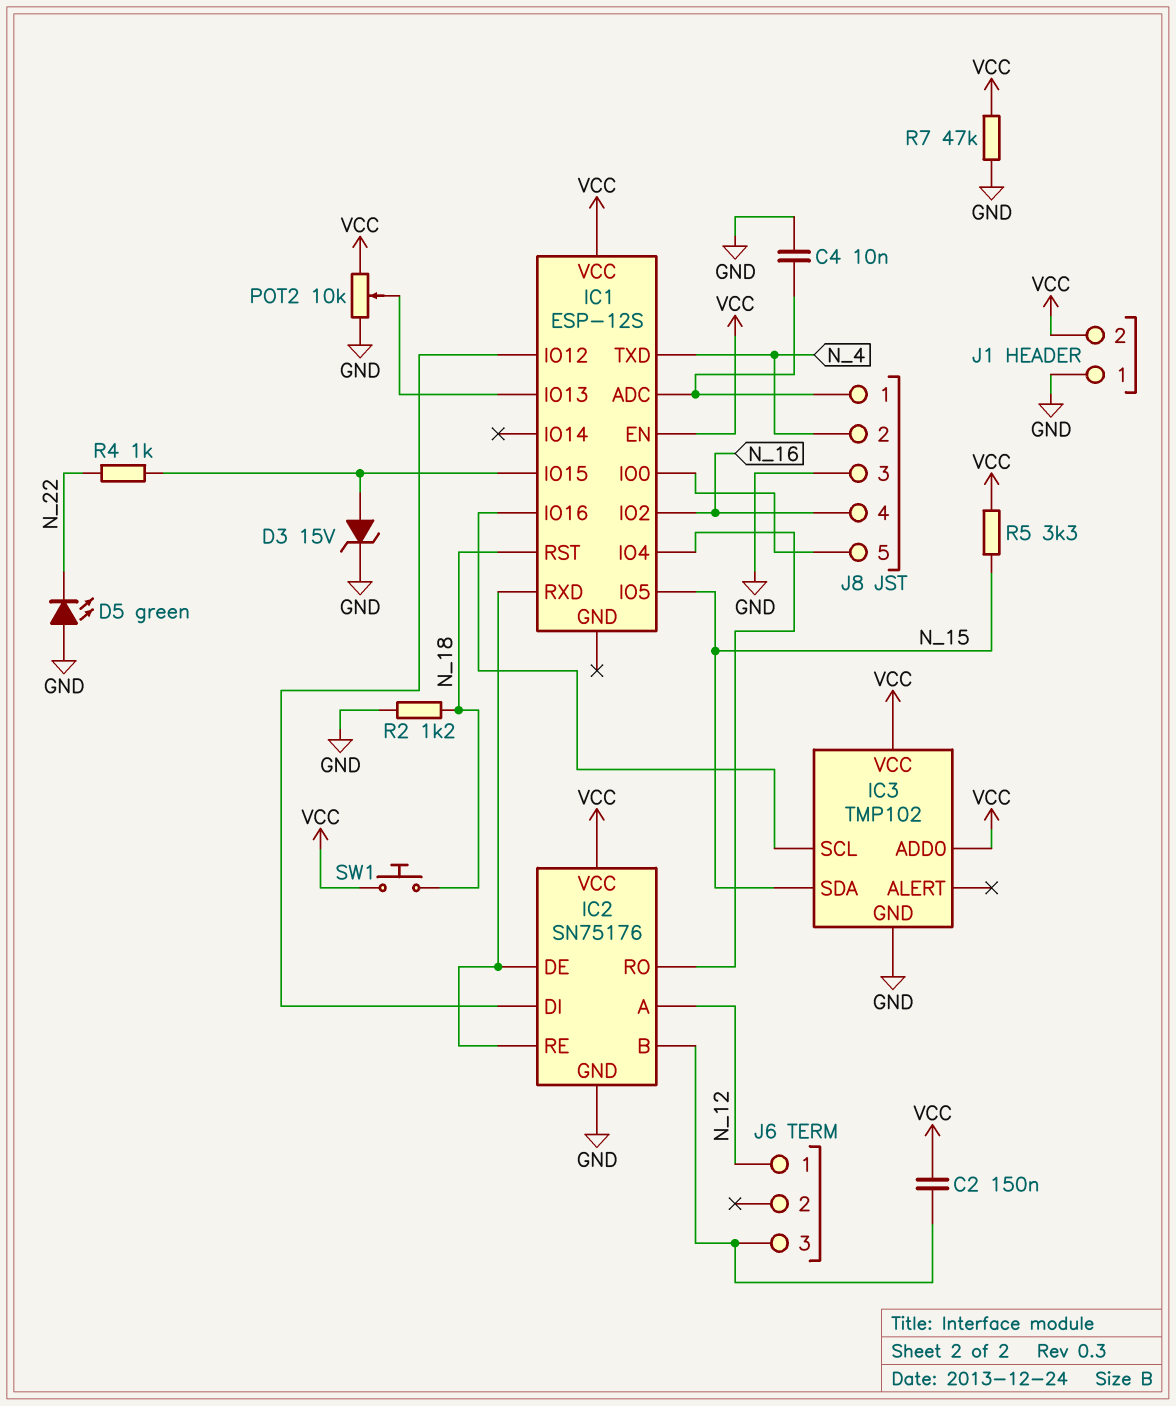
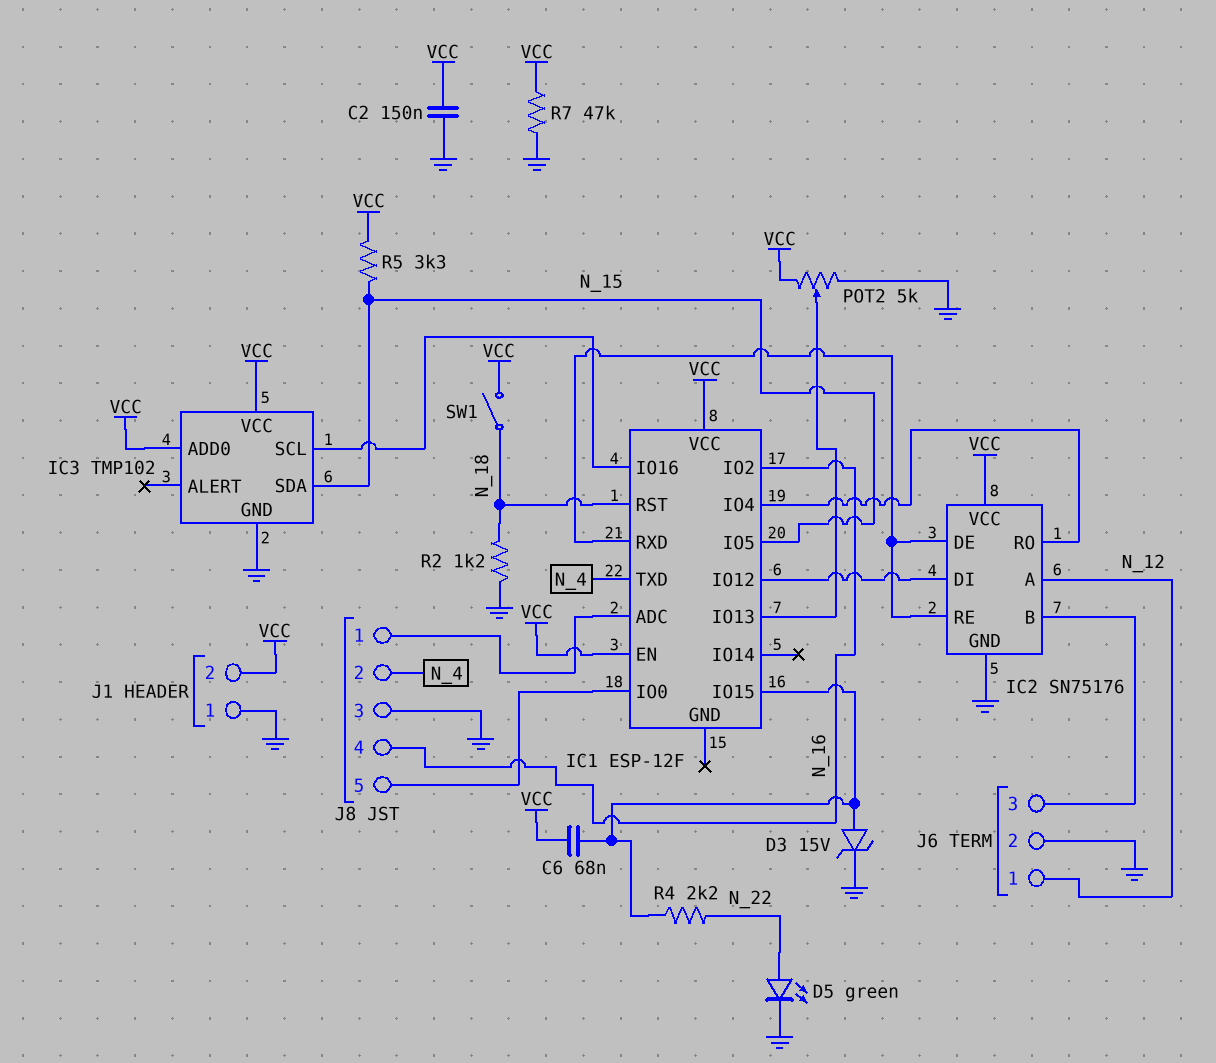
C2: 150nF (IC2/B, VCC) -> 150nF (GND, VCC)
C4: 10nF (GND, IC1/ADC) -> none
C6: none -> 68nF (IC1/IO15, VCC)
D5: LED green (A GND, K N_22) -> LED green (A N_22, K GND)
IC1: ESP-12S -> ESP-12F
J6 pin 2: none -> GND
POT2: 10k (GND, VCC, wiper IC1/IO13) -> 5k (GND, VCC, wiper IC1/IO13)
R4: 1k (IC1/IO15, N_22) -> 2.2k (IC1/IO15, N_22)
SW1: button (N_18, VCC) -> switch (N_18, VCC)

